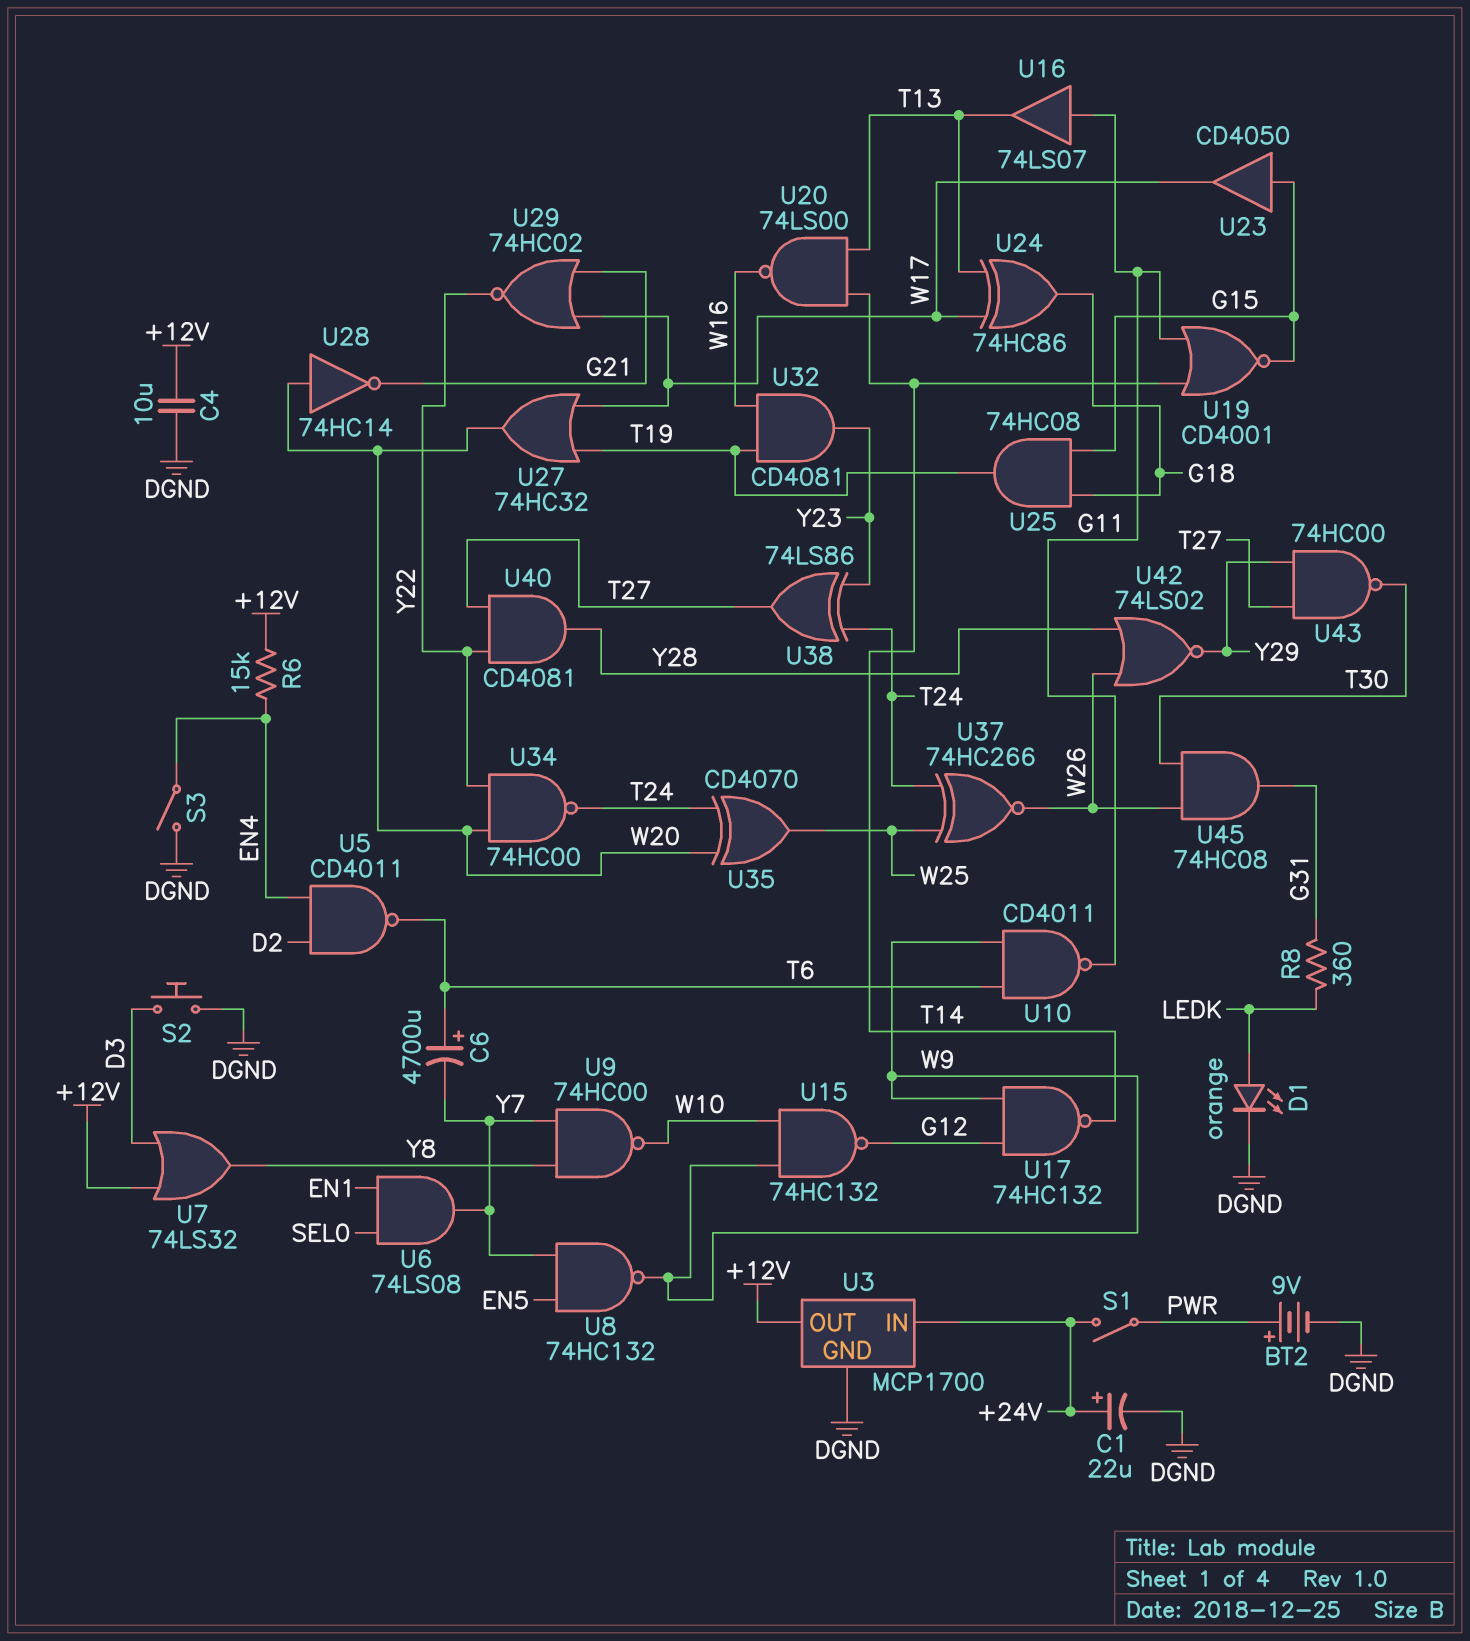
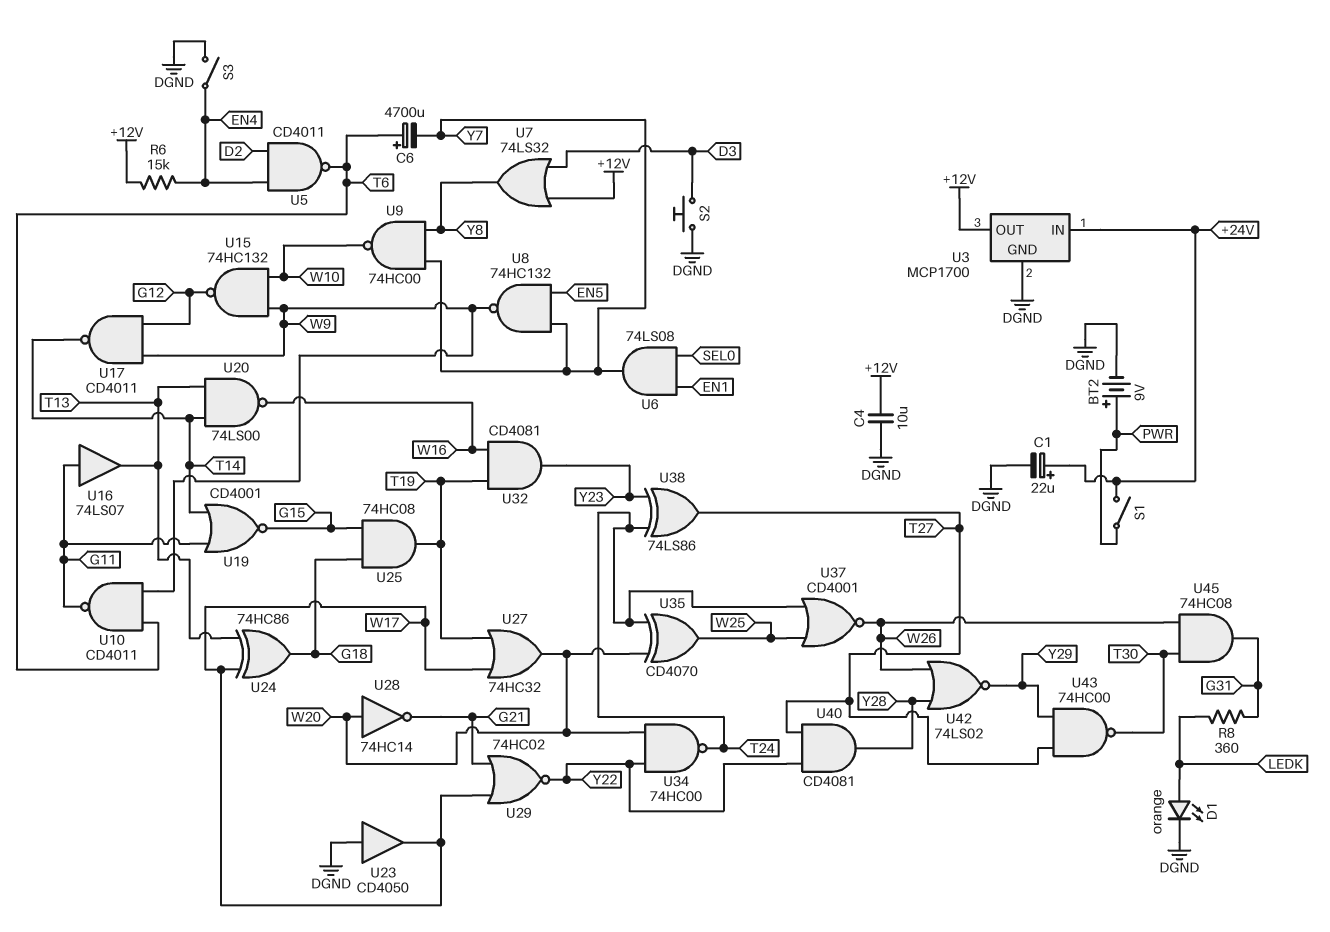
U17: NAND 74HC132 (in G12, in W9, out T14) -> NAND CD4011 (in G12, in W9, out T14)
U23: buffer CD4050 (in G15, out W17) -> buffer CD4050 (in DGND, out W17)
U37: XNOR 74HC266 (in T24, in W25, out W26) -> NOR CD4001 (in T24, in W25, out W26)

